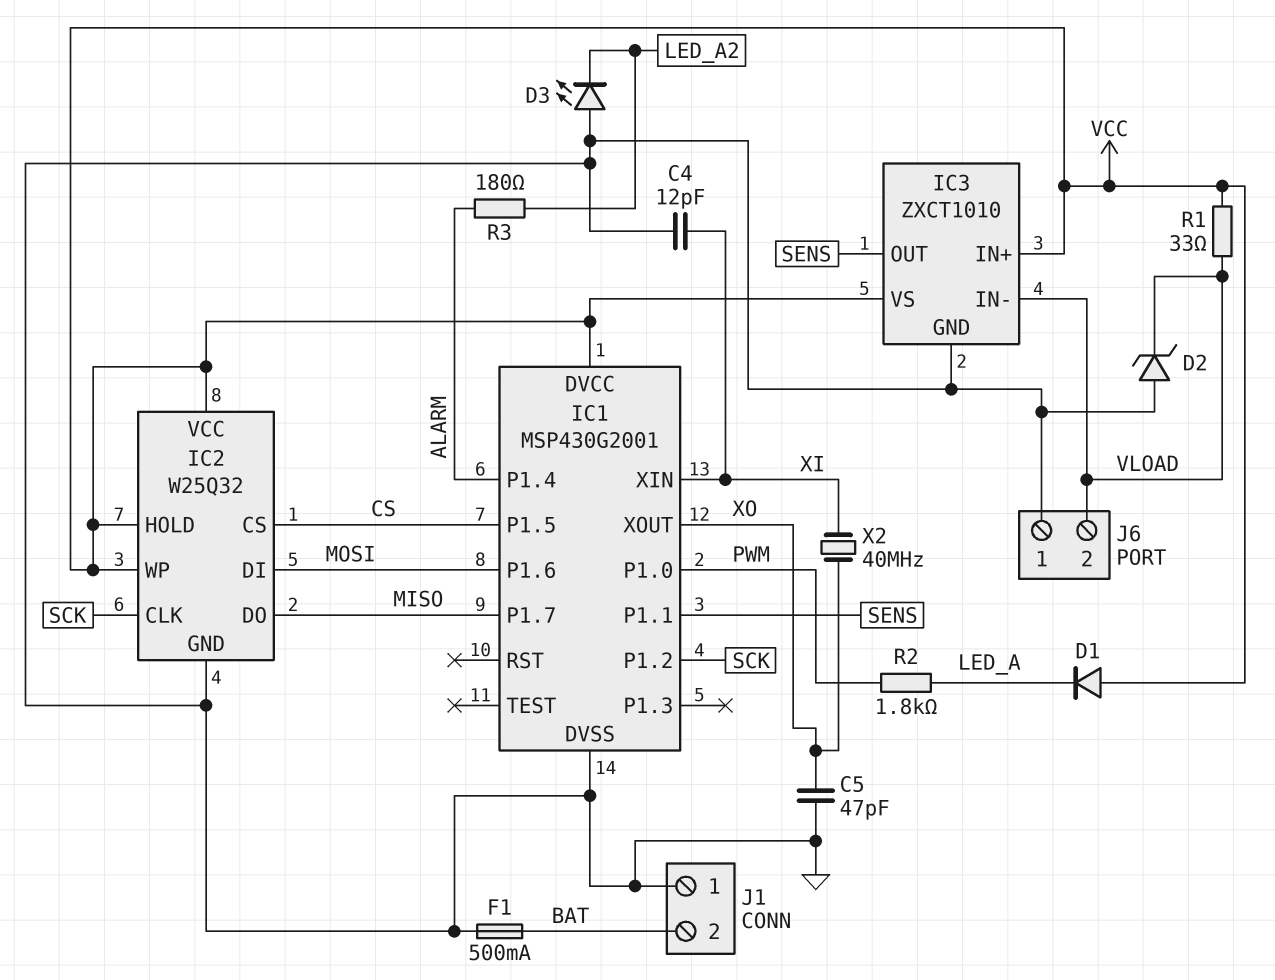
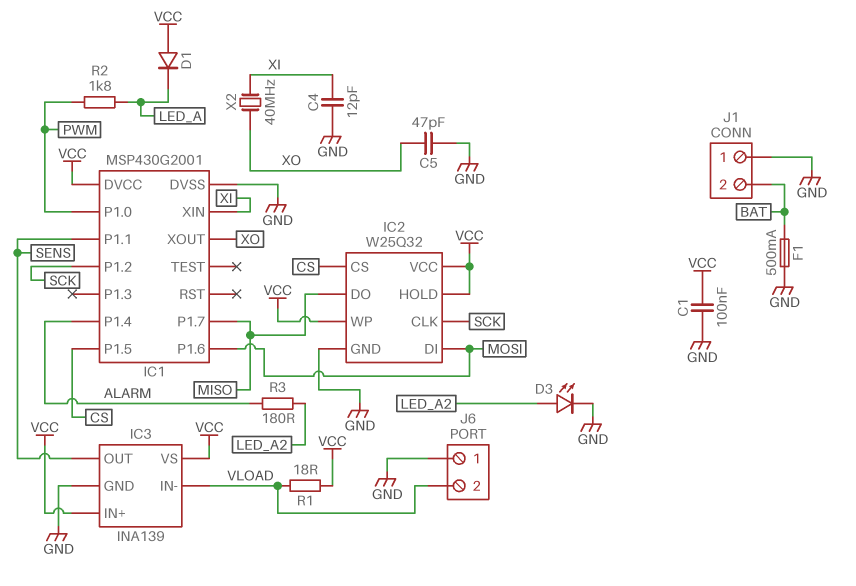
C1: none -> 100nF (GND, VCC)
D2: zener (A GND, K VLOAD) -> none
D3: LED (A GND, K LED_A2) -> LED (A LED_A2, K GND)
IC3: ZXCT1010 -> INA139
R1: 33 (VCC, VLOAD) -> 18 (VCC, VLOAD)

